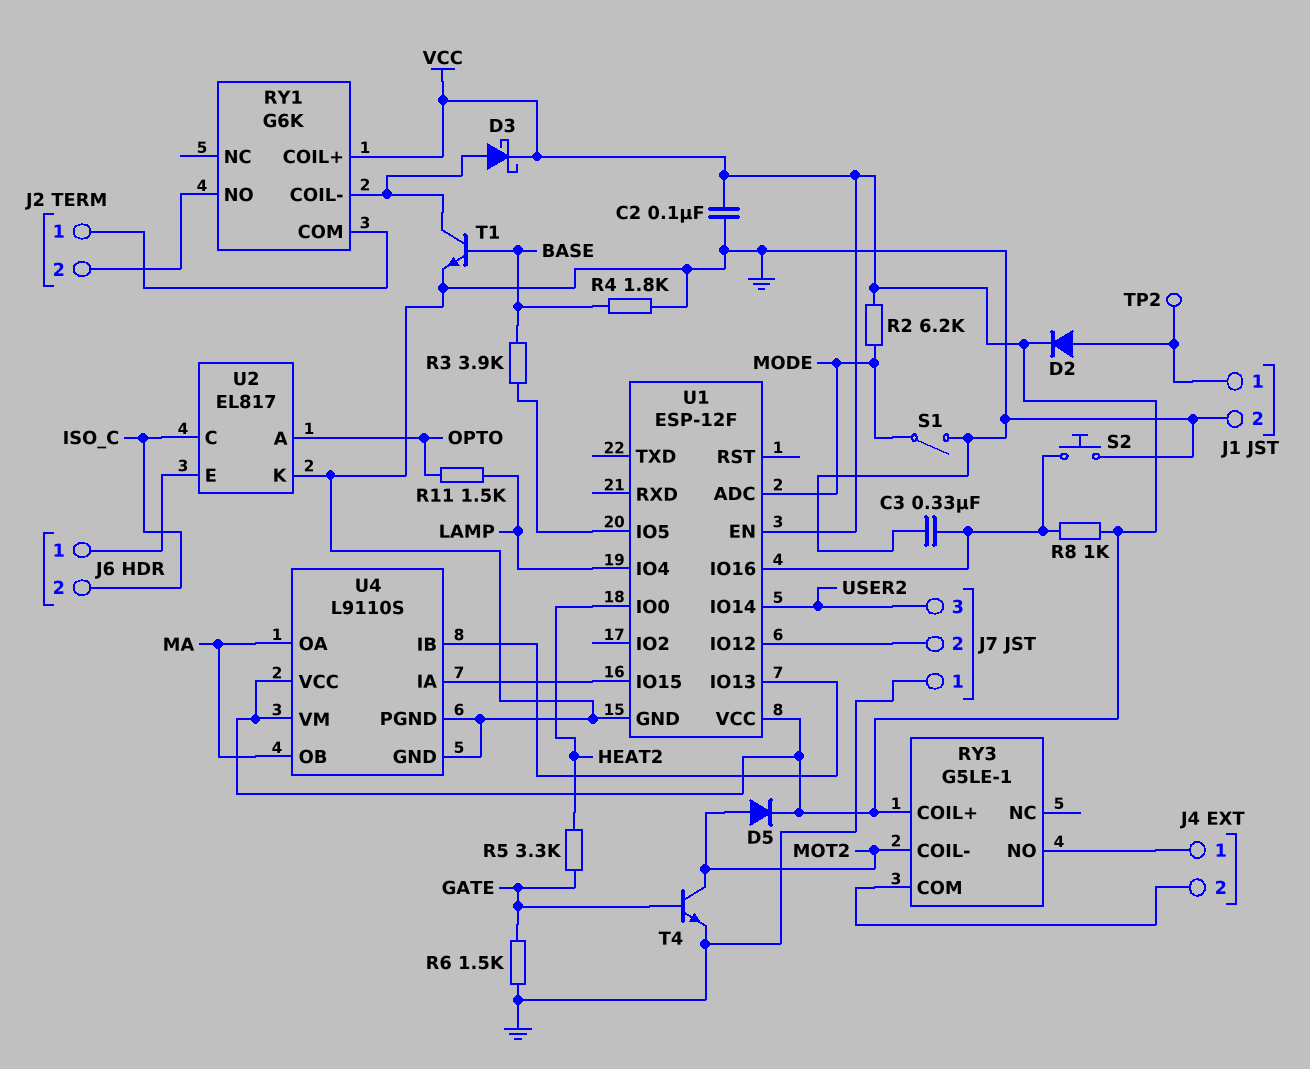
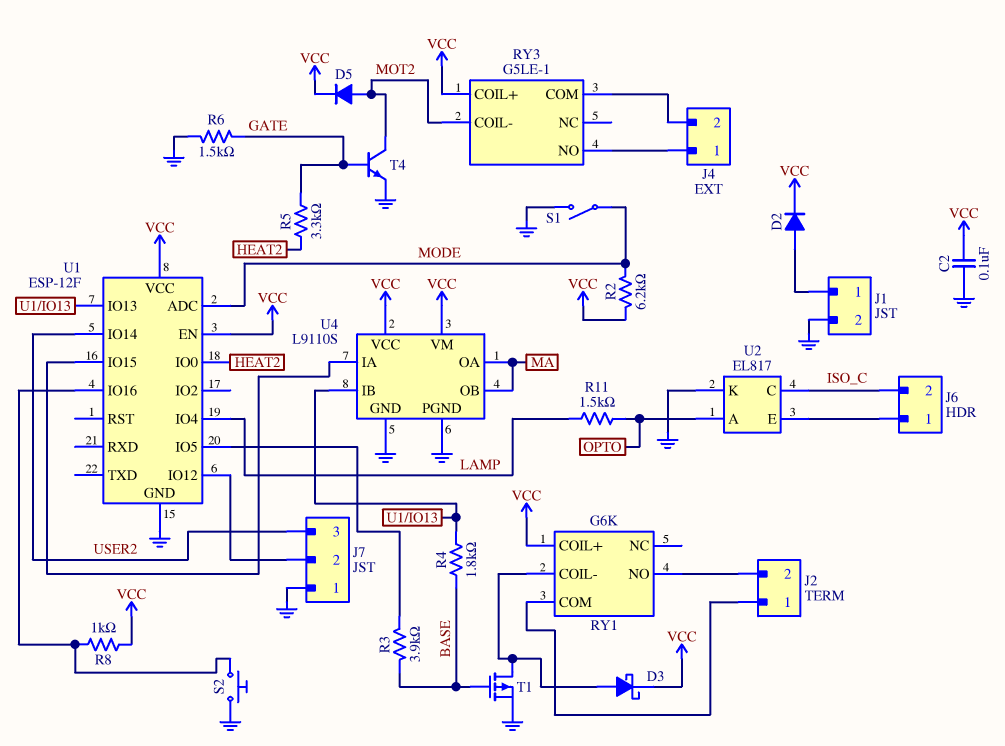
C3: 330nF (GND, U1/IO16) -> none
R4: 1.8k (BASE, GND) -> 1.8k (BASE, U1/IO13)
T1: NPN (B BASE, C RY1/COIL-, E GND) -> PMOS (G BASE, D RY1/COIL-, S GND)
TP2: test point (J1/1) -> none

